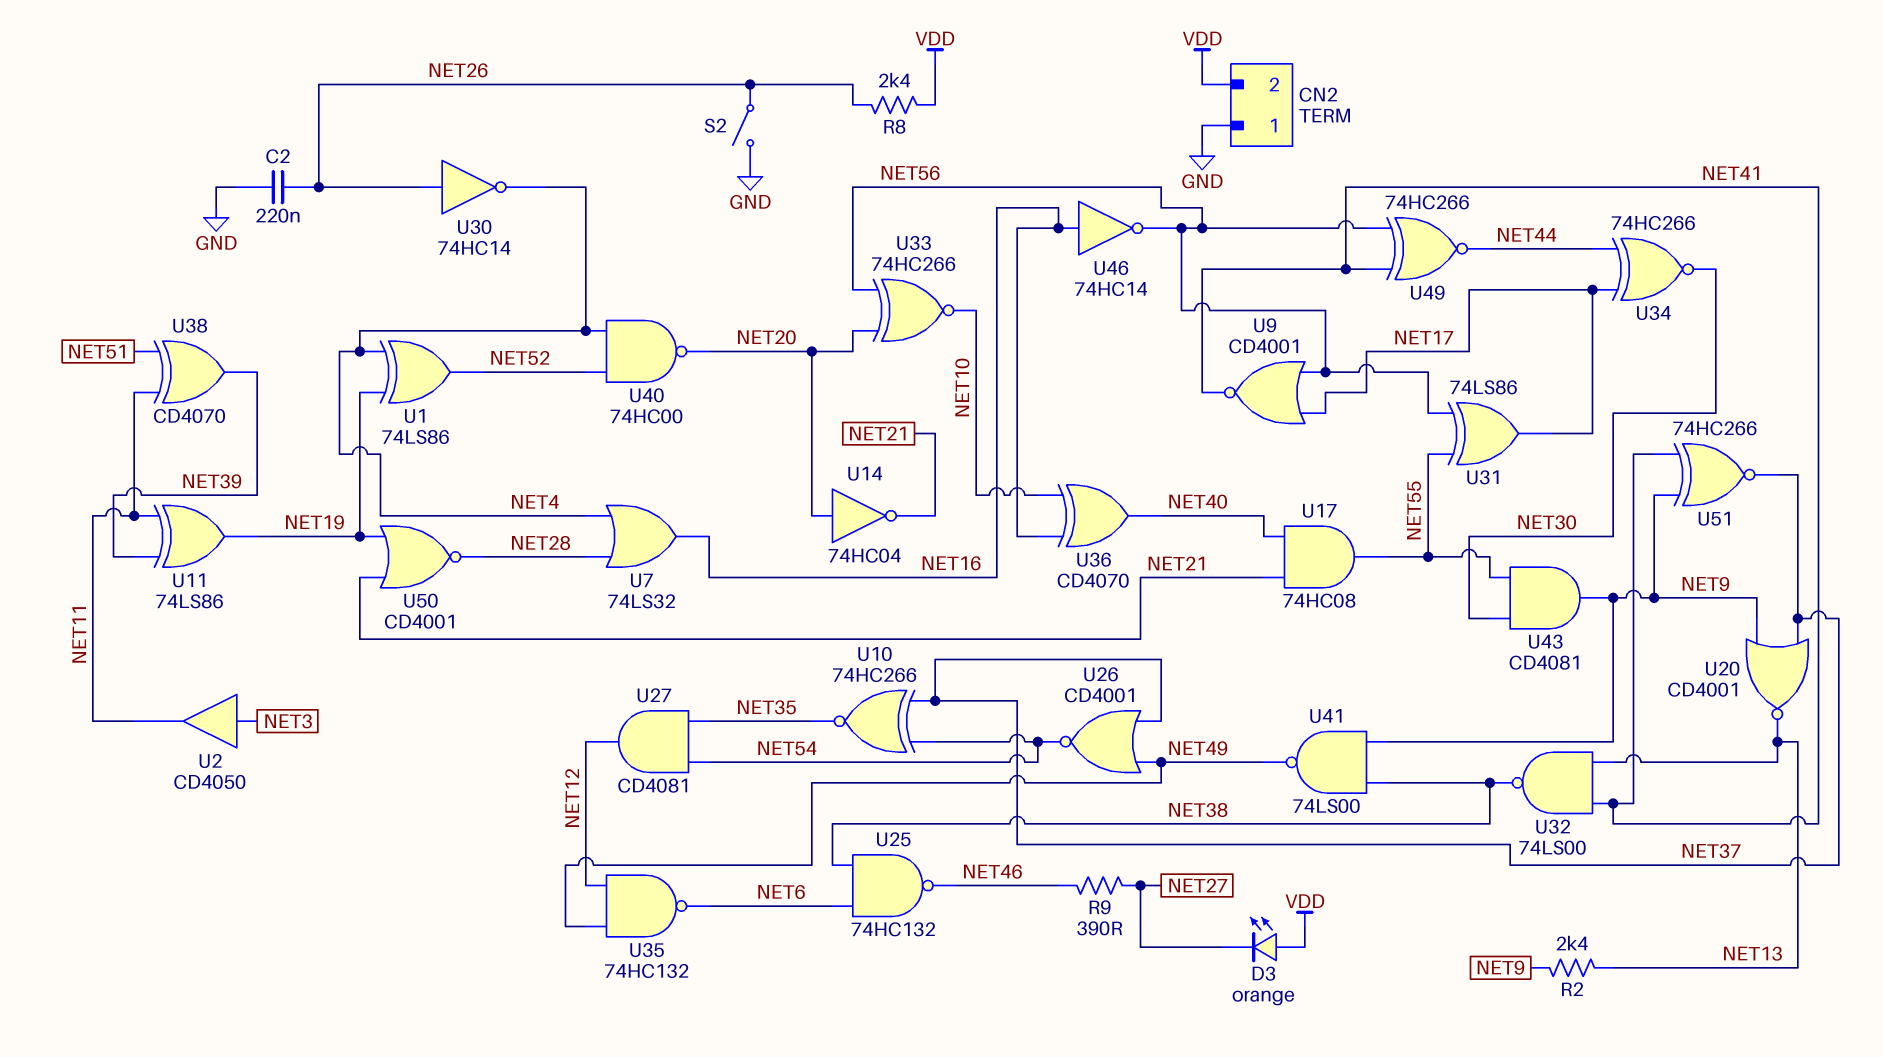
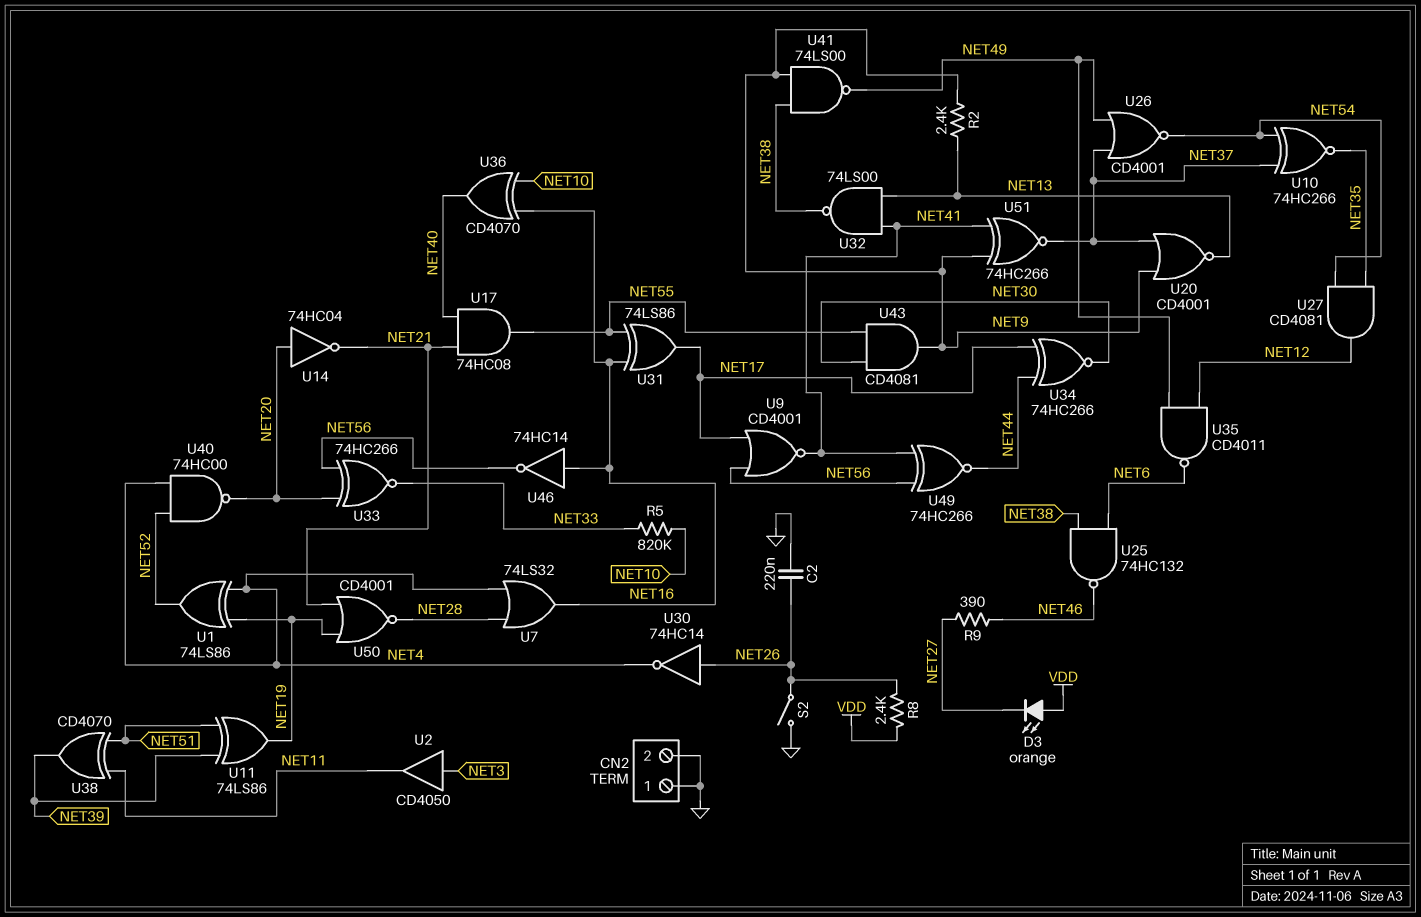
CN2 pin 2: VDD -> GND
R5: none -> 820k (NET10, NET33)
U11: XOR 74LS86 (in NET11, in NET39, out NET19) -> XOR 74LS86 (in NET39, in NET51, out NET19)
U31: XOR 74LS86 (in NET55, in NET56, out NET17) -> XOR 74LS86 (in NET16, in NET55, out NET17)
U33: XNOR 74HC266 (in NET20, in NET56, out NET10) -> XNOR 74HC266 (in NET20, in NET56, out NET33)
U35: NAND 74HC132 (in NET12, in NET49, out NET6) -> NAND CD4011 (in NET12, in NET49, out NET6)

